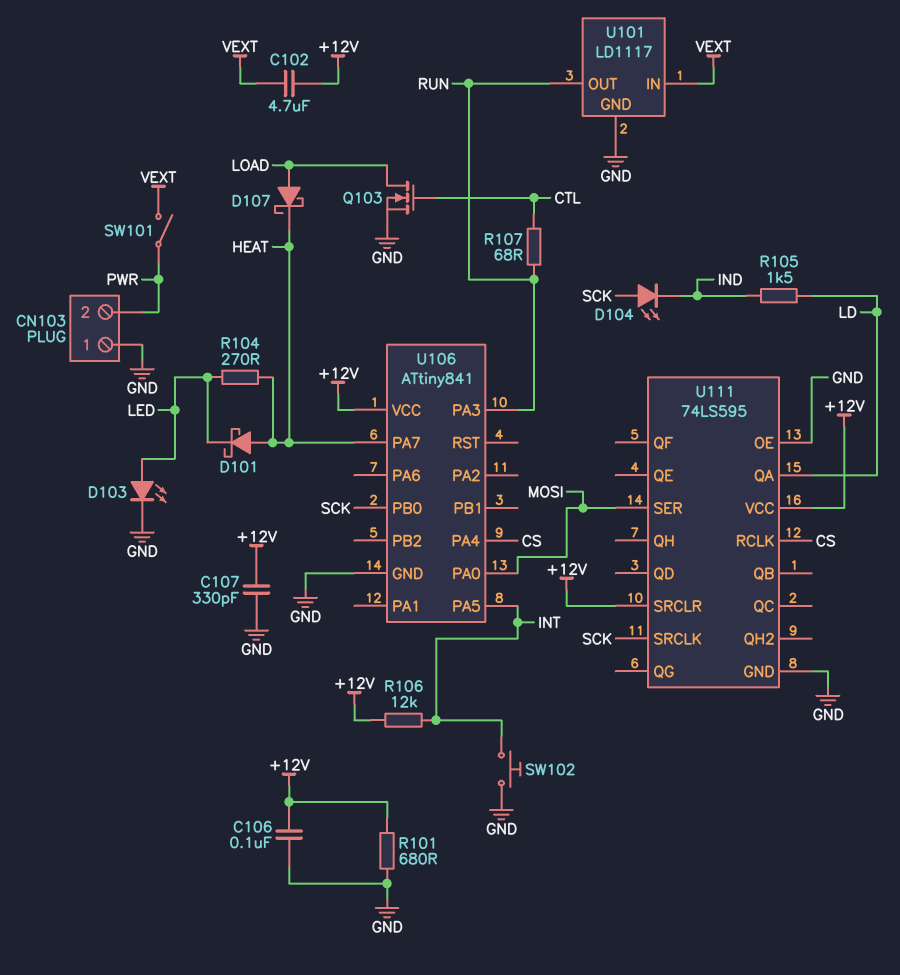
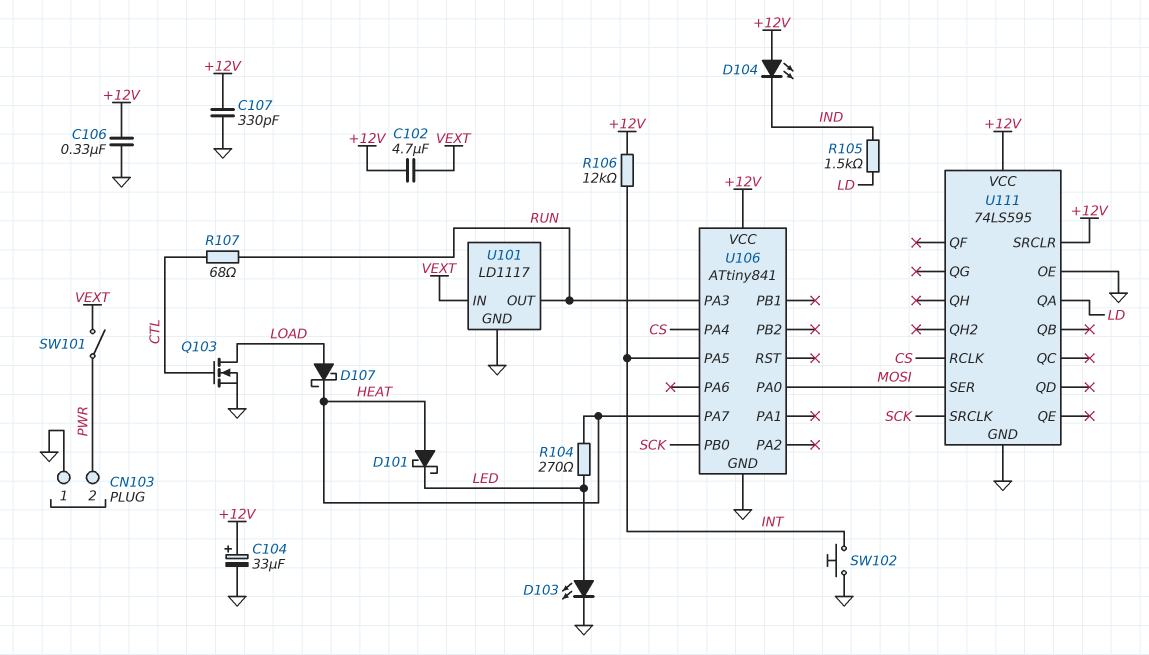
C104: none -> 33uF (plus +12V, minus GND)
C106: 100nF (+12V, GND) -> 330nF (+12V, GND)
D104: LED (A SCK, K IND) -> LED (A +12V, K IND)
R101: 680 (+12V, GND) -> none

